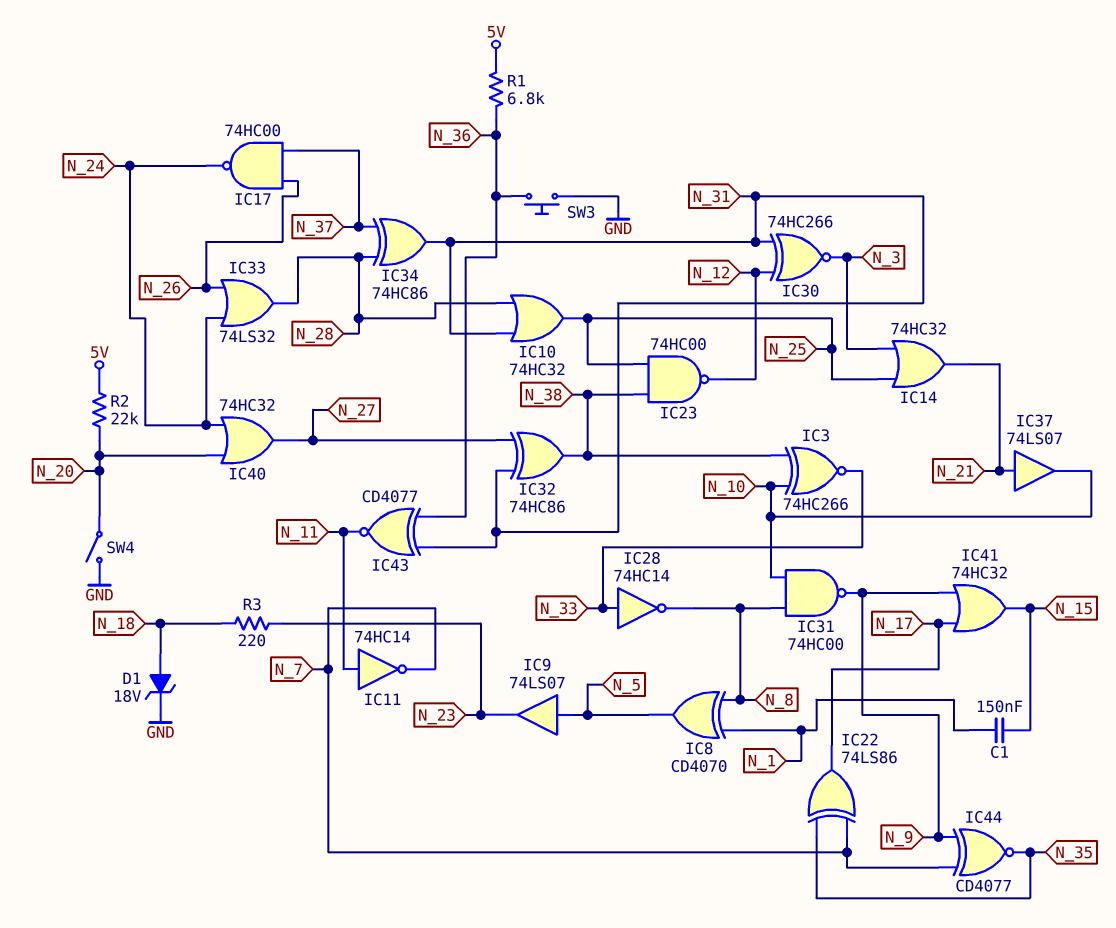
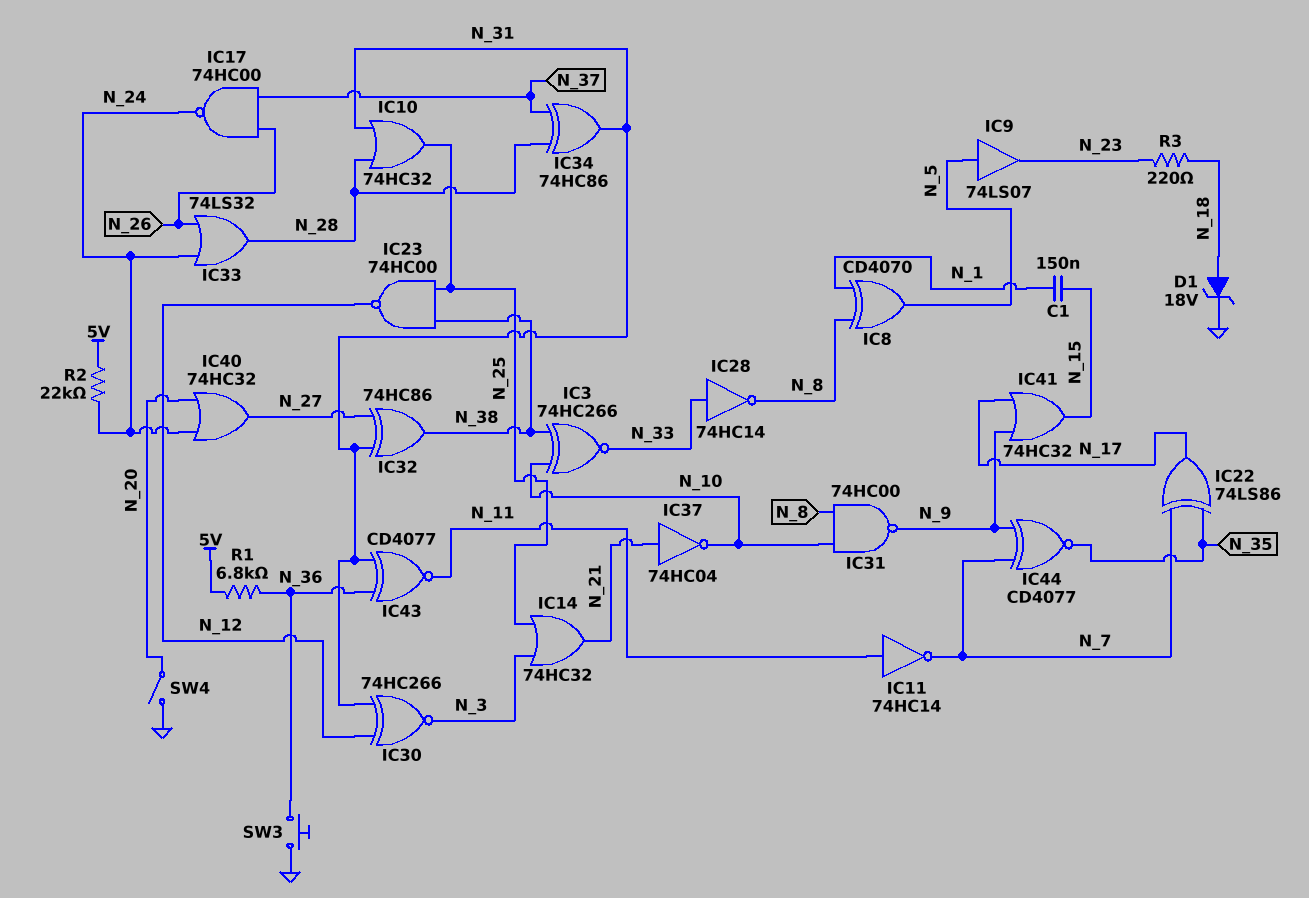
IC37: buffer 74LS07 (in N_21, out N_10) -> NOT 74HC04 (in N_21, out N_10)
R2: 22k (5V, N_20) -> 22k (5V, N_24)

